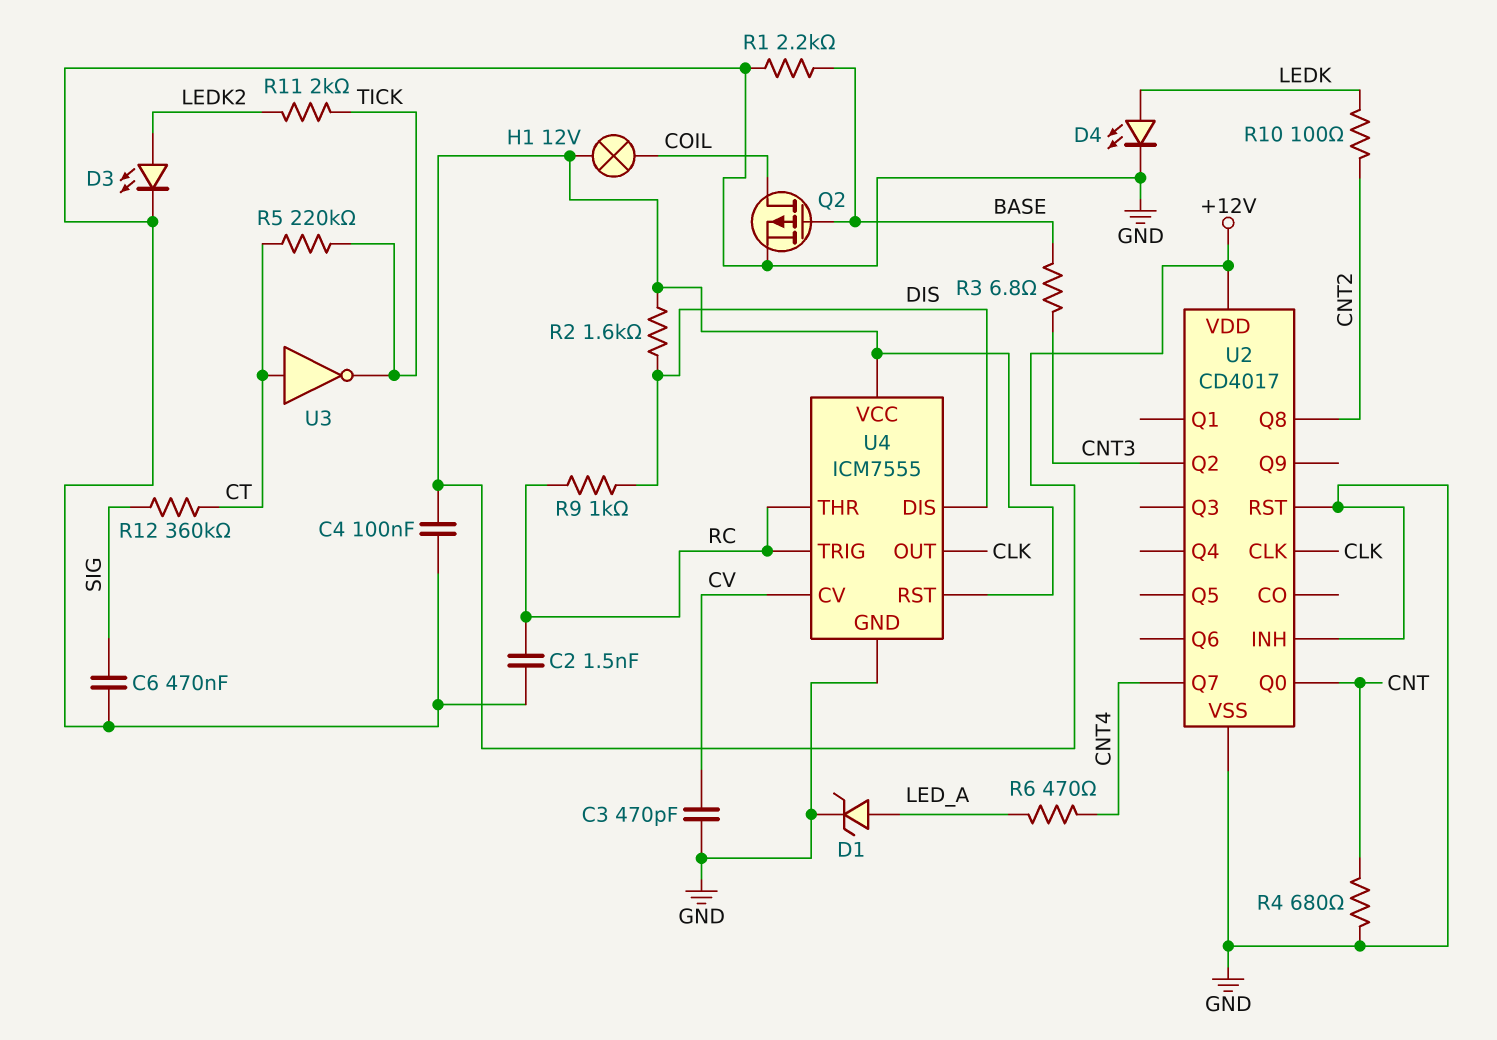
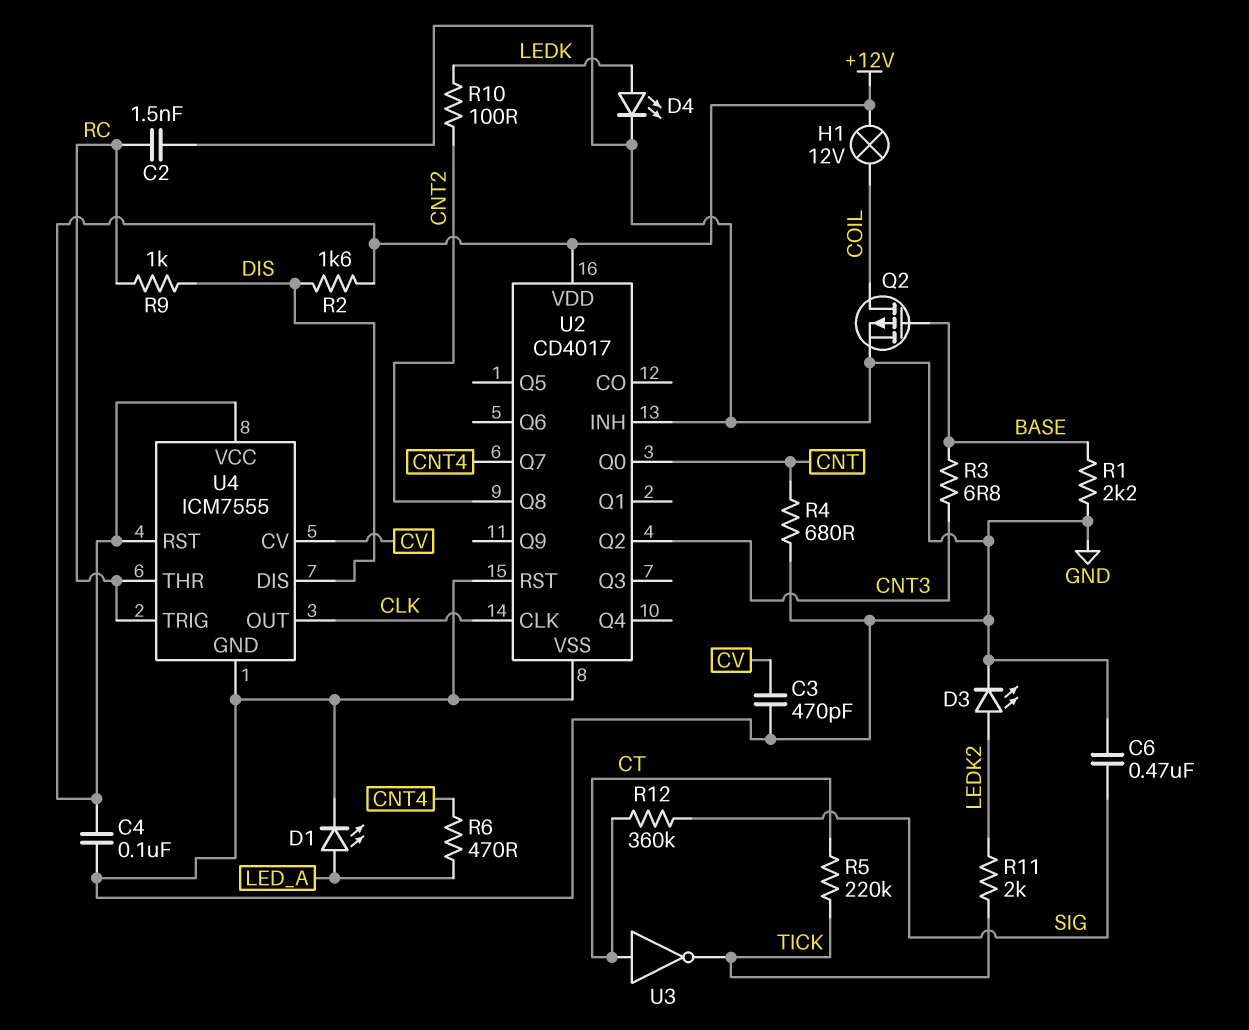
D1: zener (A LED_A, K GND) -> LED (A LED_A, K GND)

